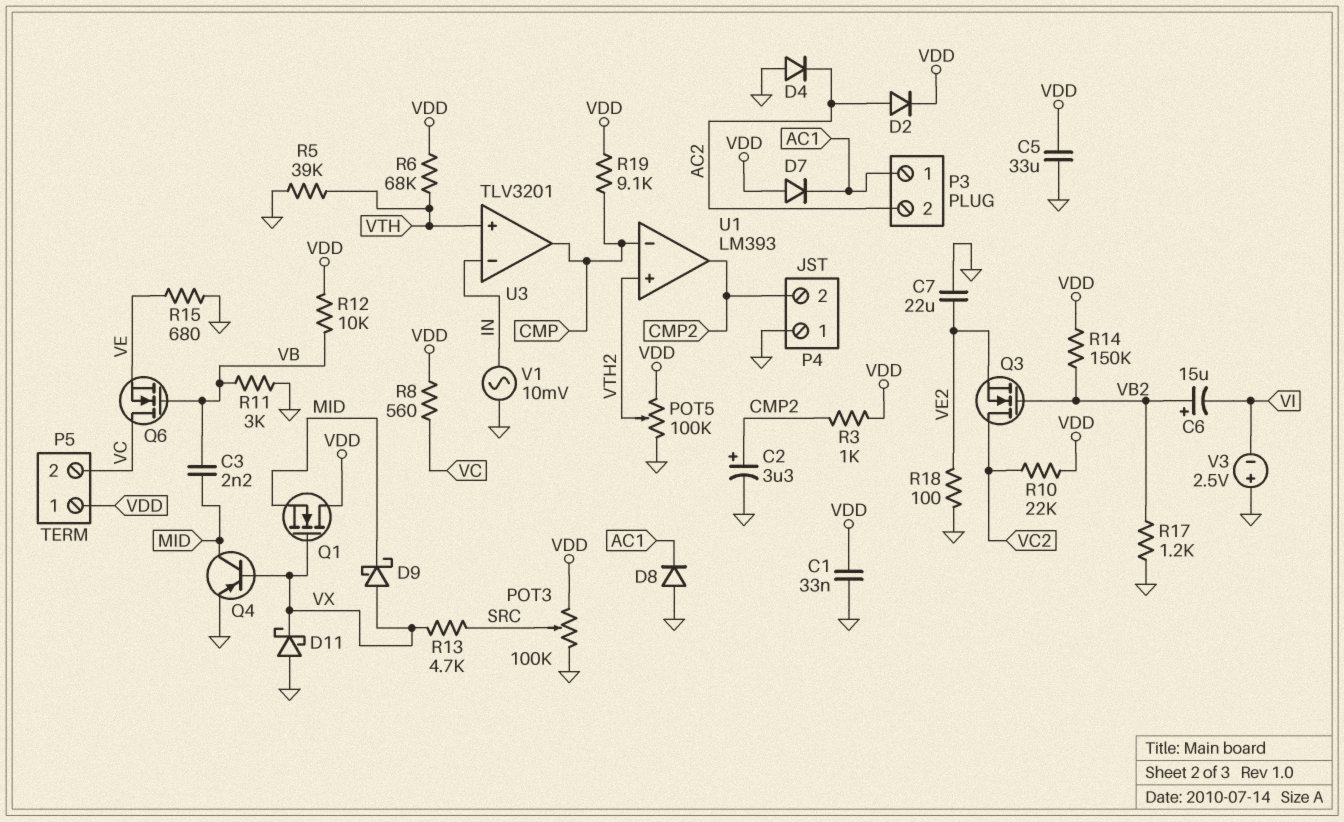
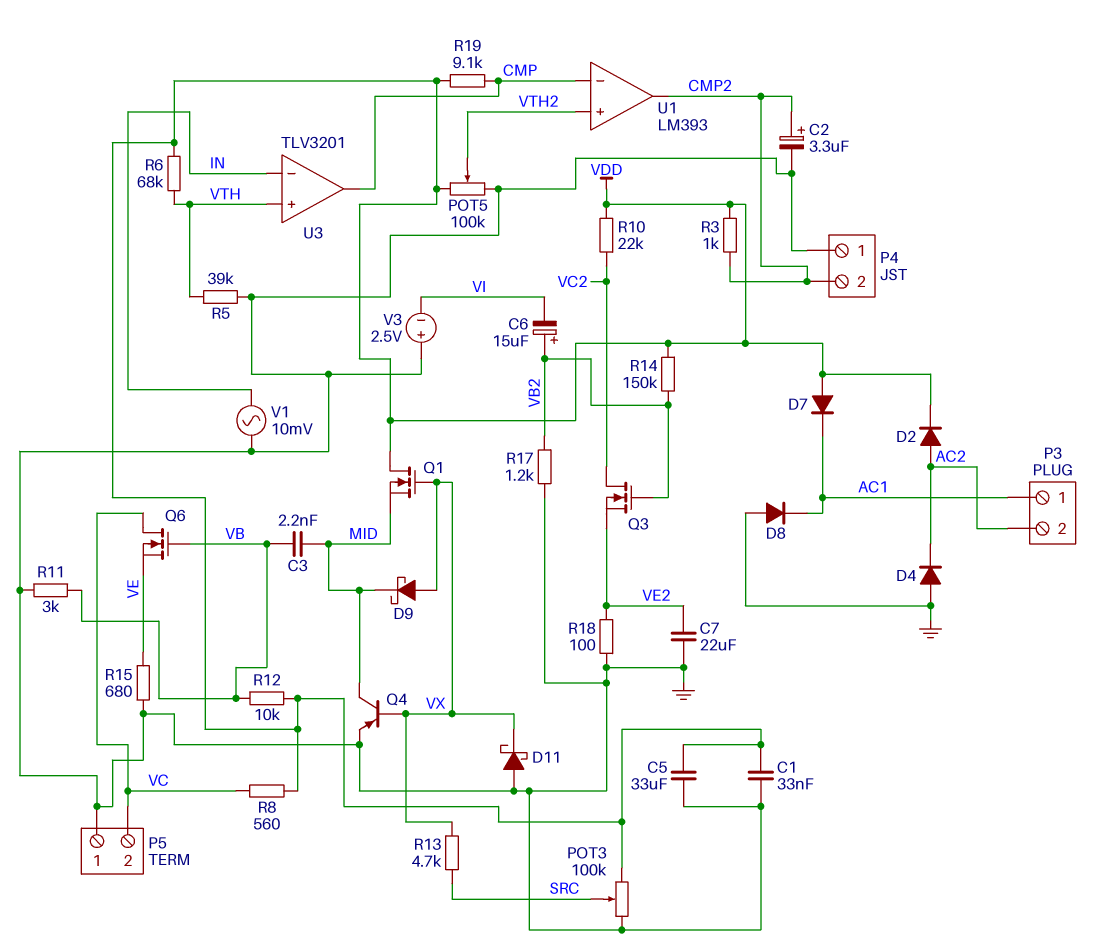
P5 pin 1: VDD -> GND

